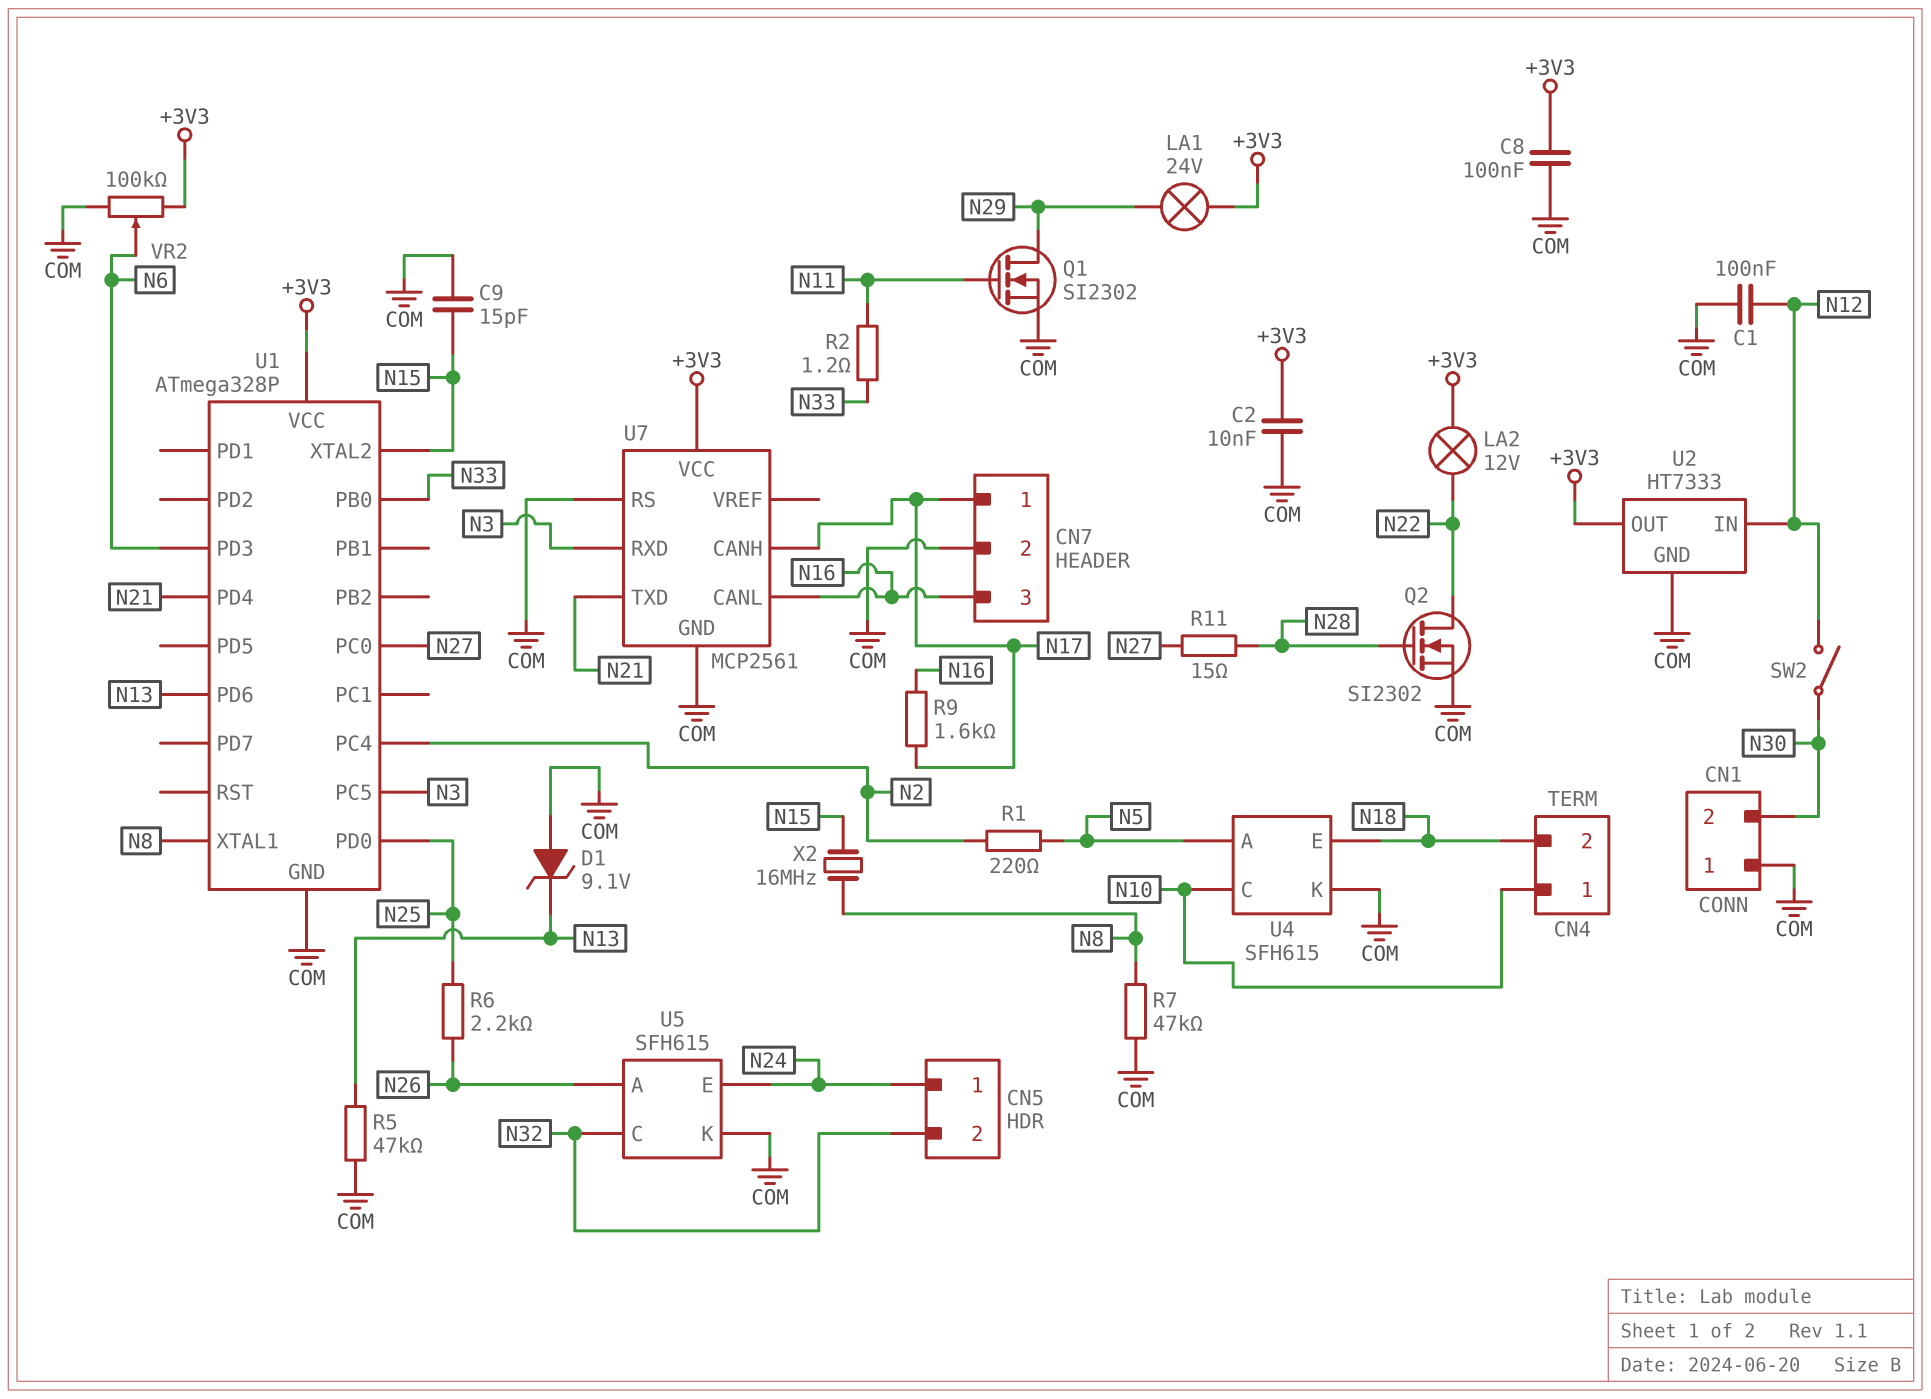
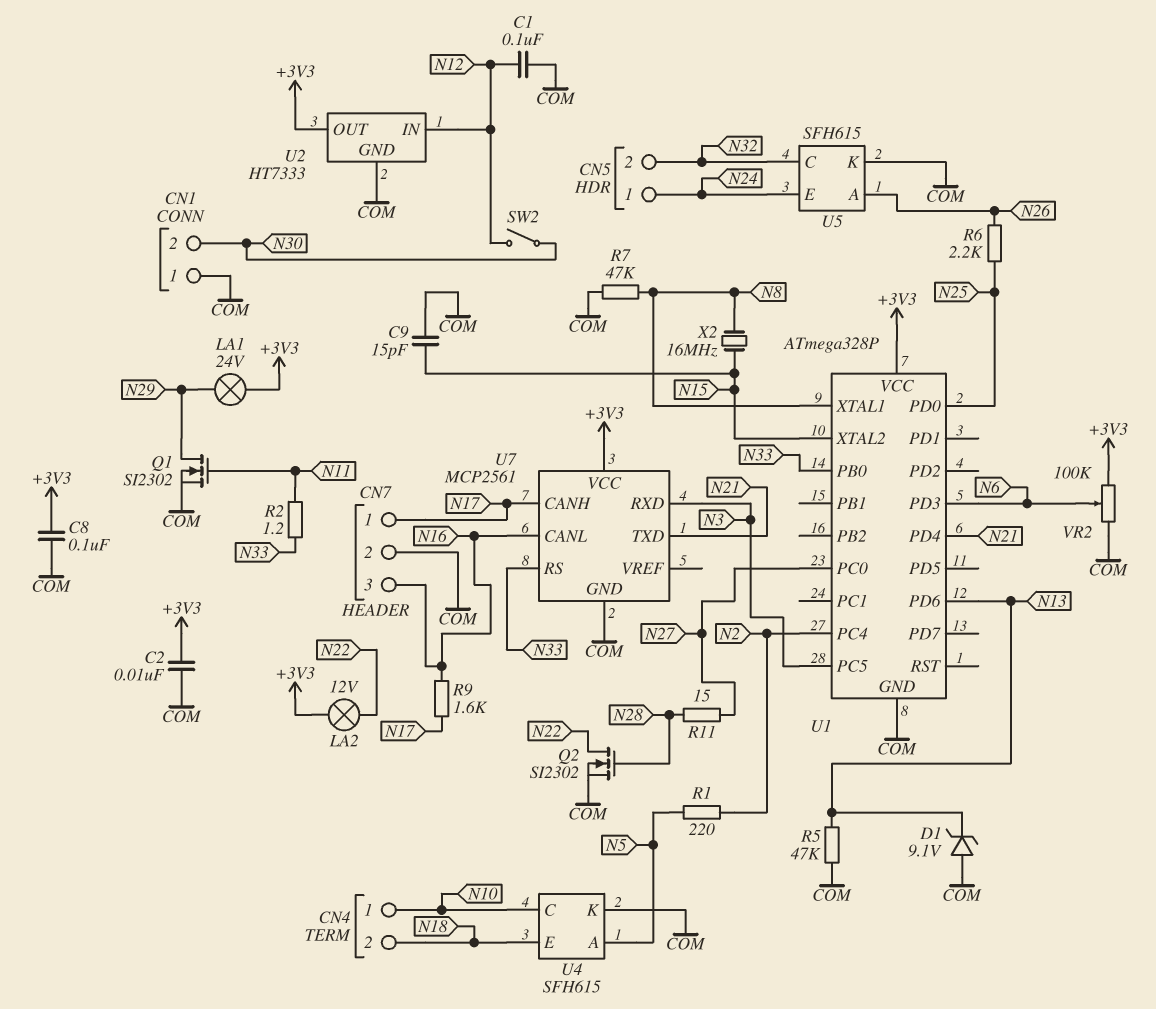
U7 pin RS: COM -> N33

